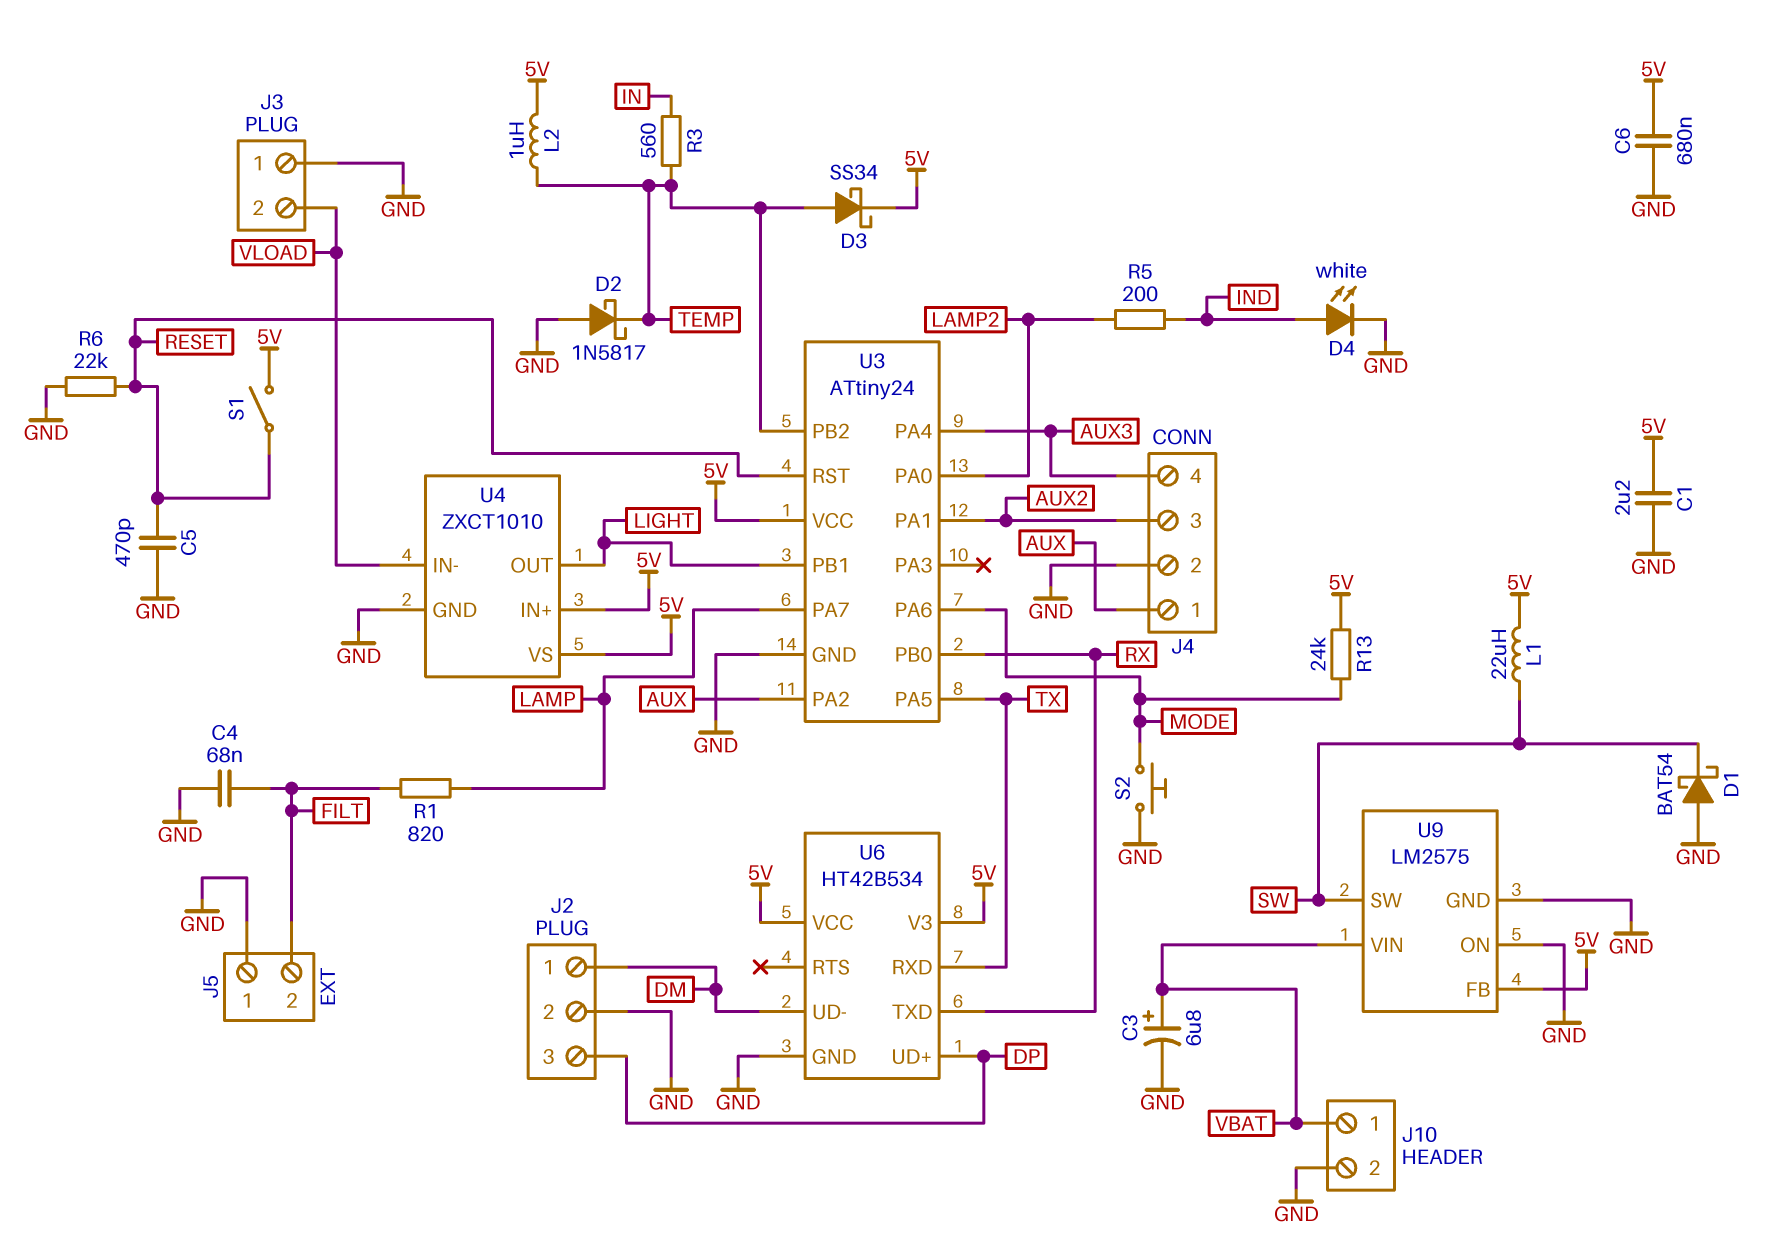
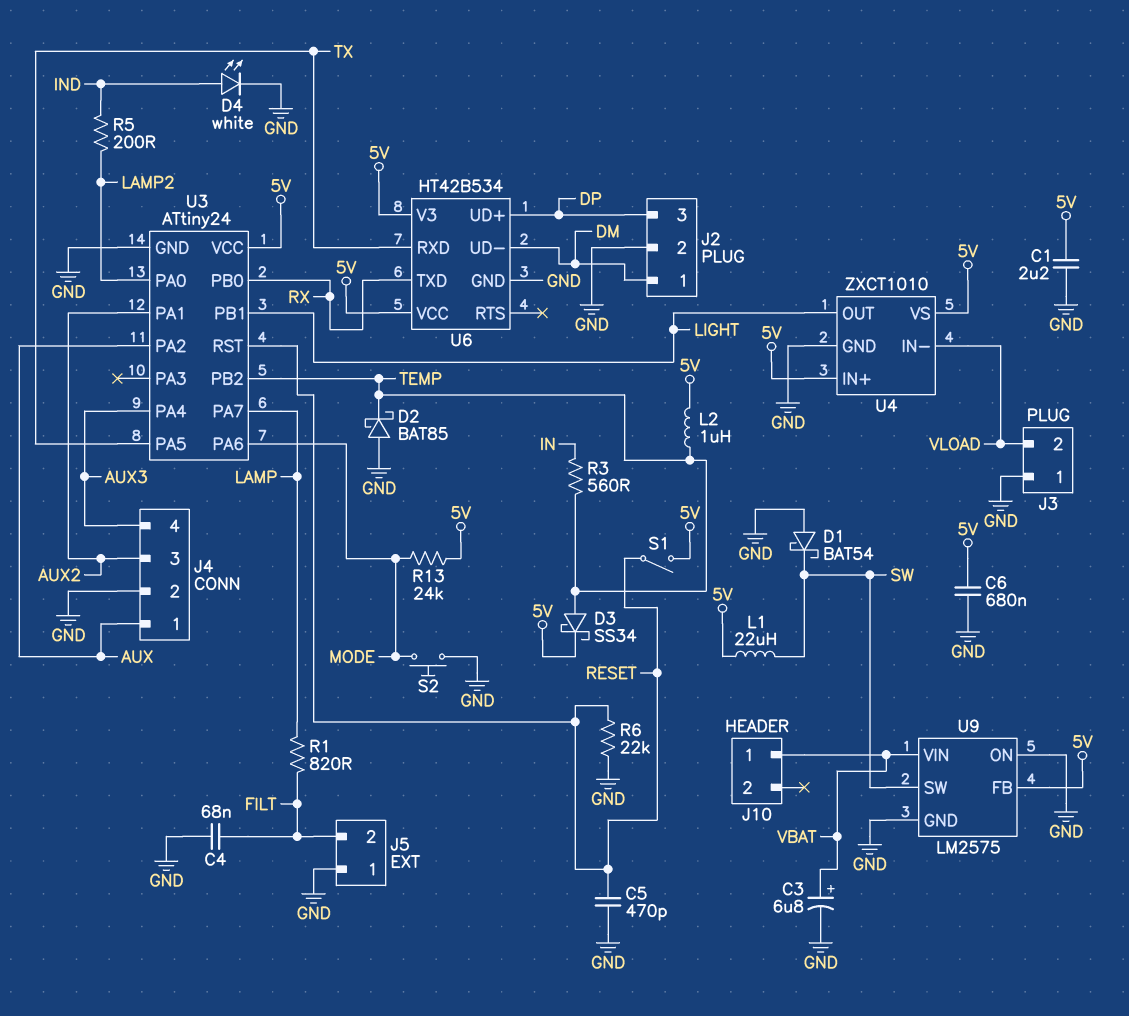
D2: schottky 1N5817 (A GND, K TEMP) -> schottky BAT85 (A GND, K TEMP)
J10 pin 2: GND -> none

